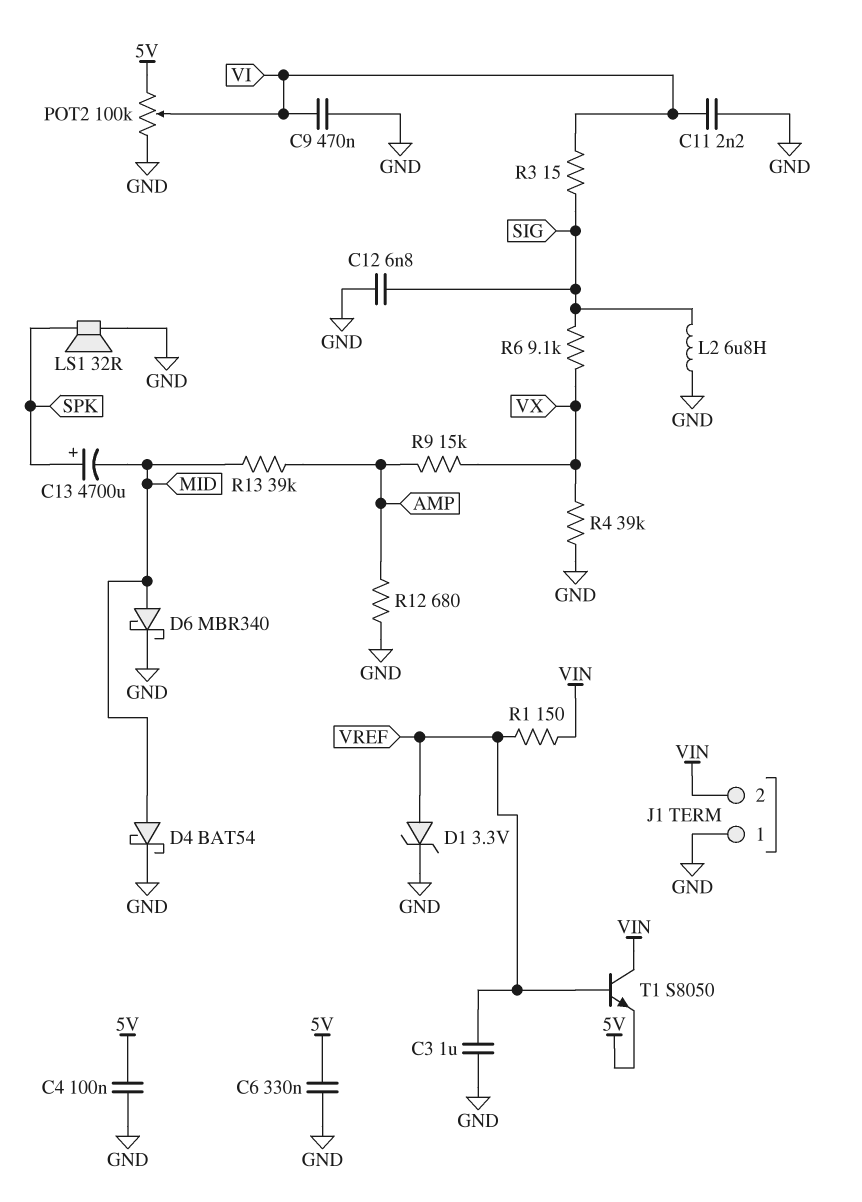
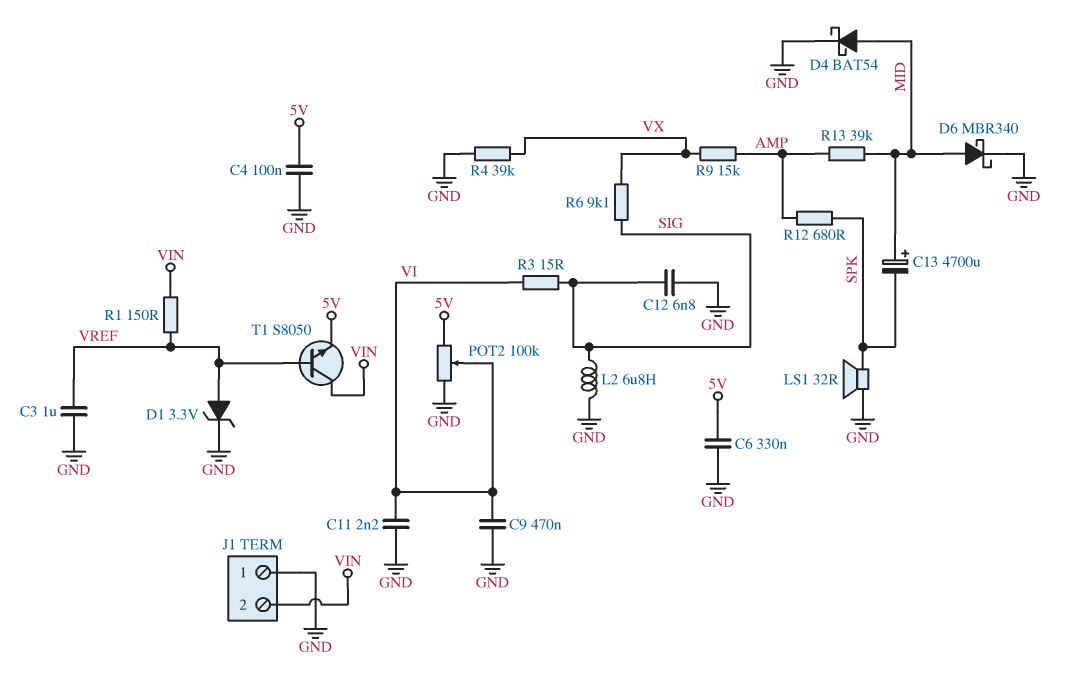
C13: 4700uF (plus SPK, minus MID) -> 4700uF (plus MID, minus SPK)
R12: 680 (AMP, GND) -> 680 (AMP, SPK)

